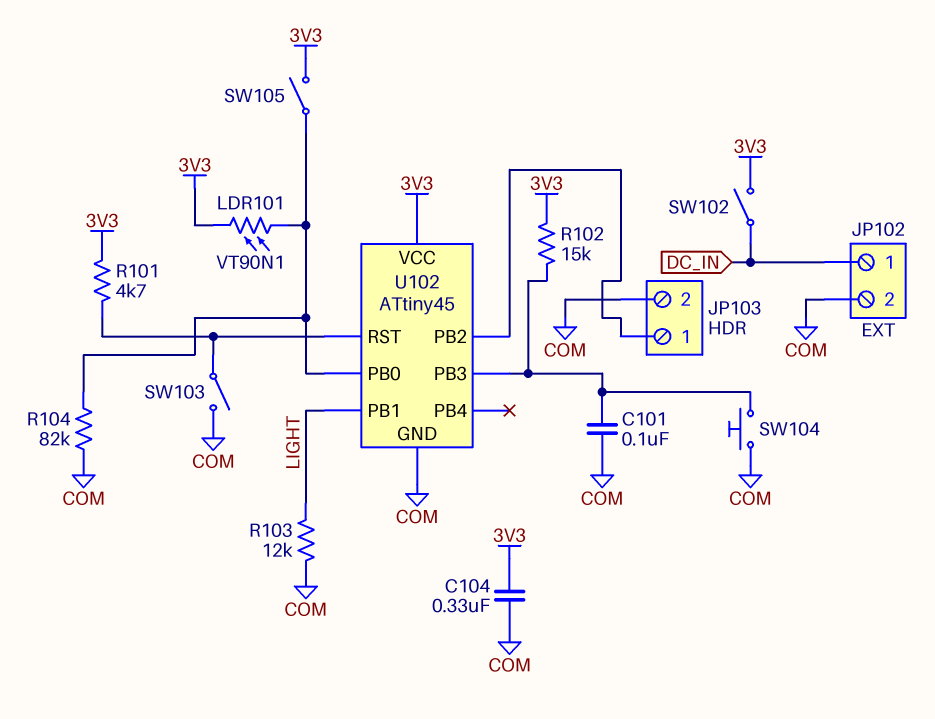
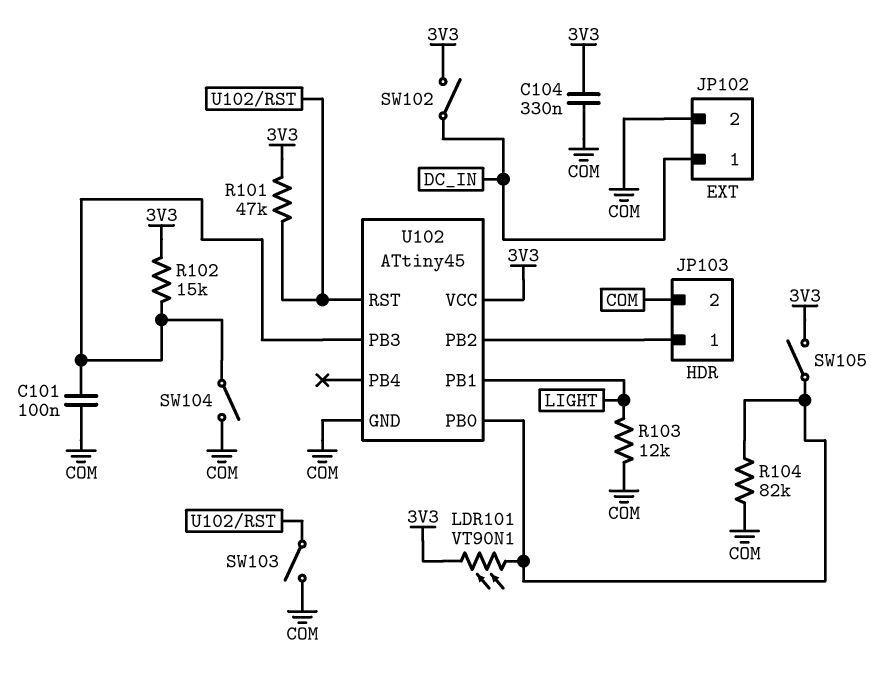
R101: 4.7k (3V3, U102/RST) -> 47k (3V3, U102/RST)
SW104: button (COM, U102/PB3) -> switch (COM, U102/PB3)

